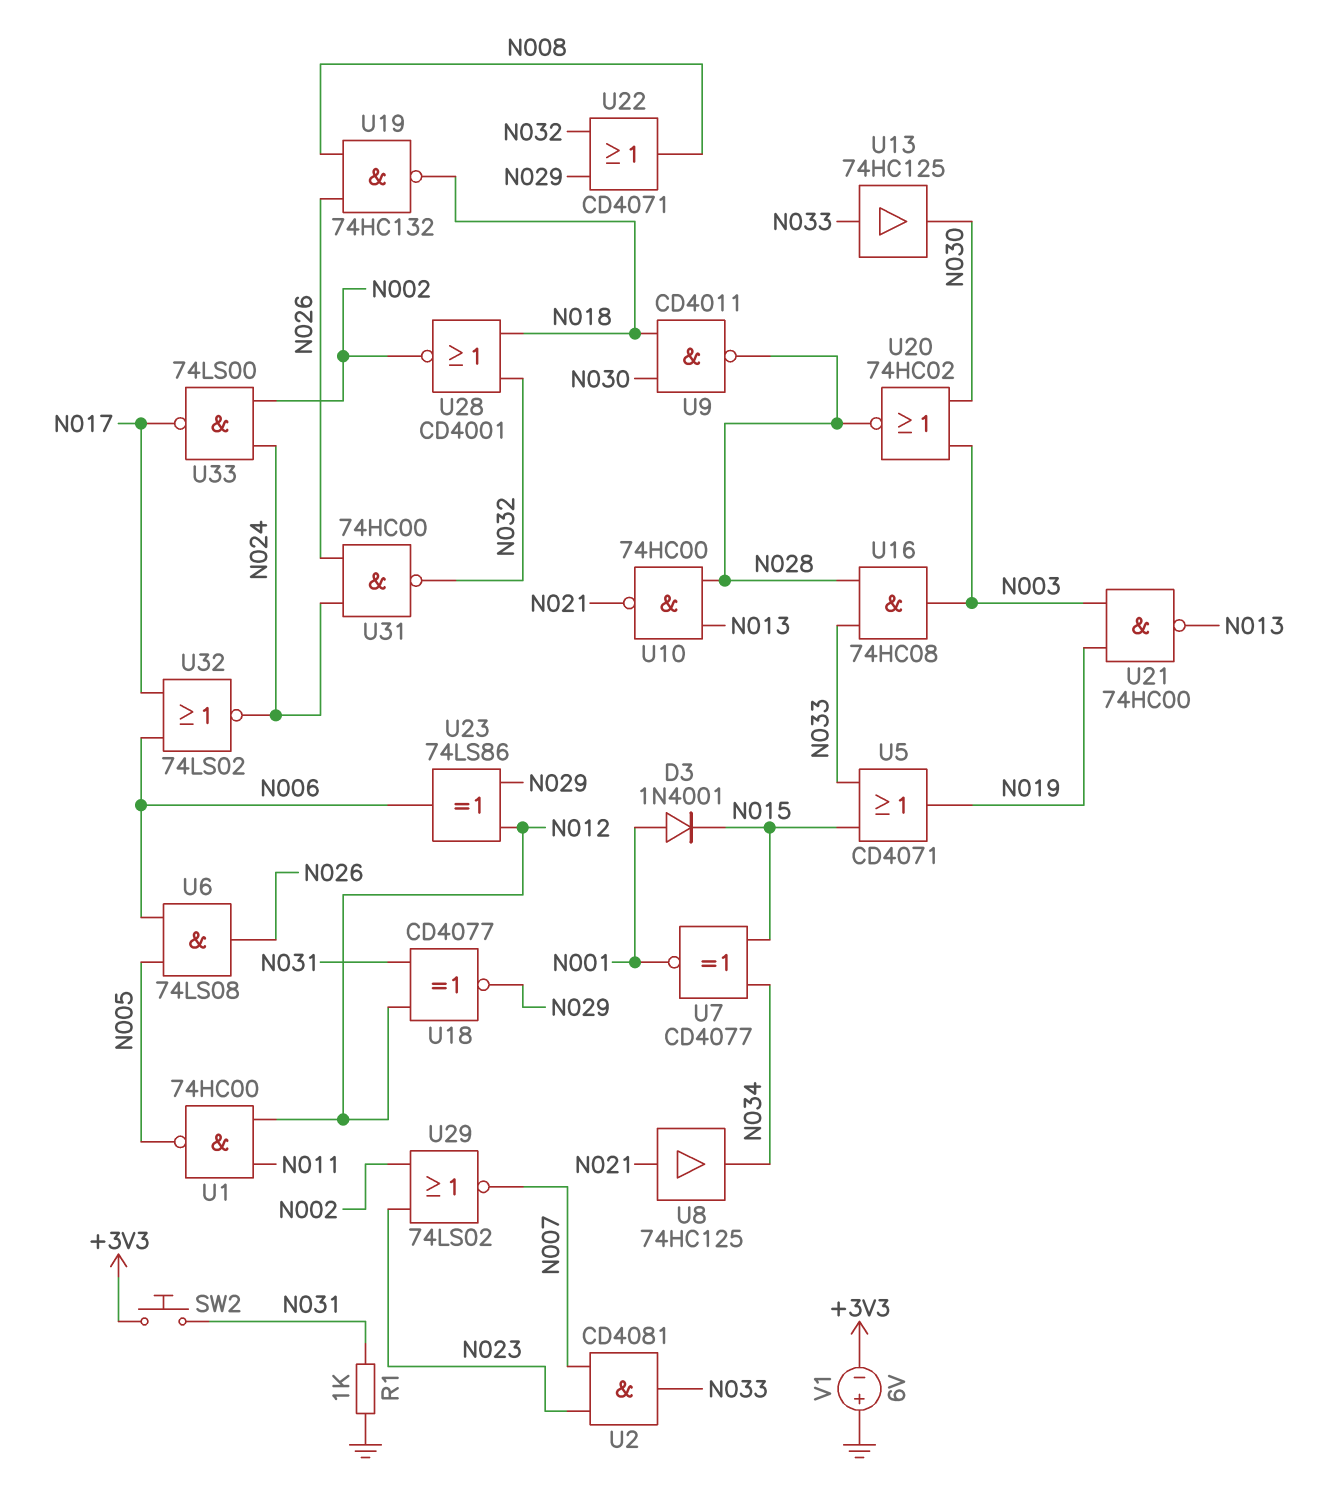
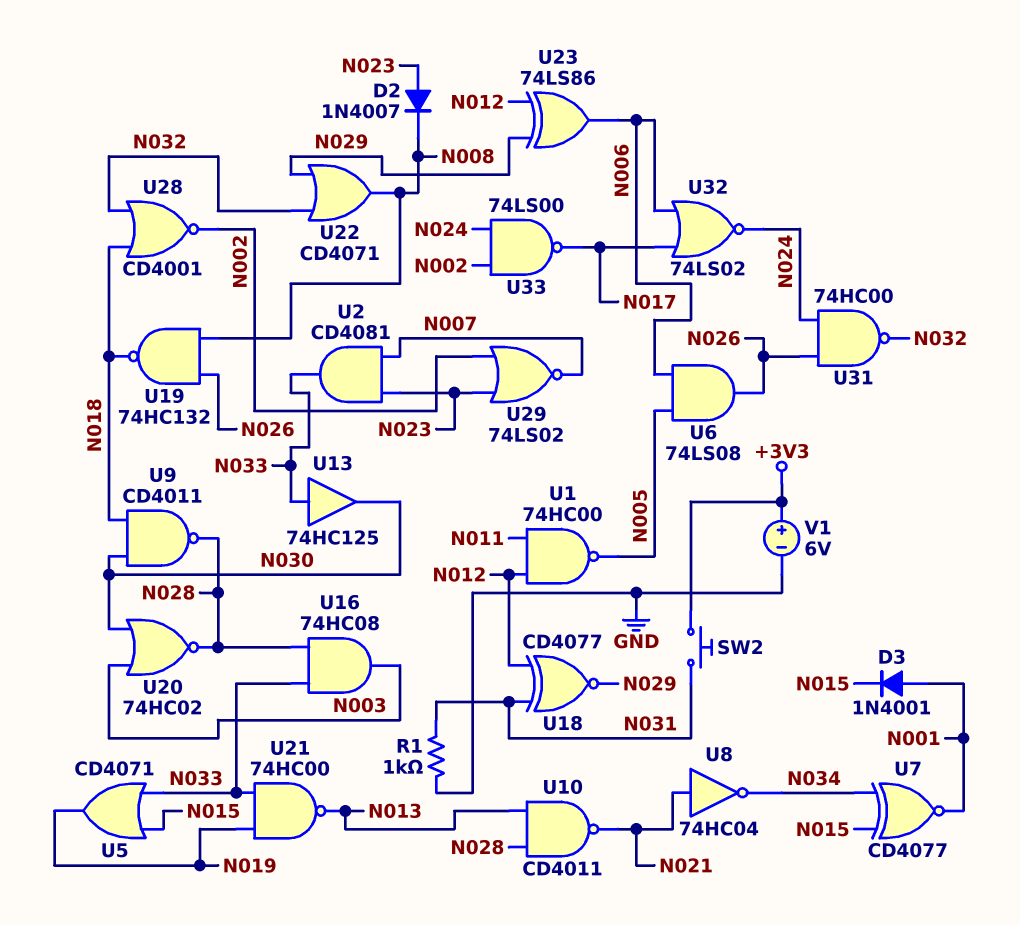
D2: none -> diode 1N4007 (A N023, K N008)
U8: buffer 74HC125 (in N021, out N034) -> NOT 74HC04 (in N021, out N034)
U10: NAND 74HC00 (in N013, in N028, out N021) -> NAND CD4011 (in N013, in N028, out N021)
U21: NAND 74HC00 (in N003, in N019, out N013) -> NAND 74HC00 (in N019, in N033, out N013)
V1: 6V (plus GND, minus +3V3) -> 6V (plus +3V3, minus GND)

